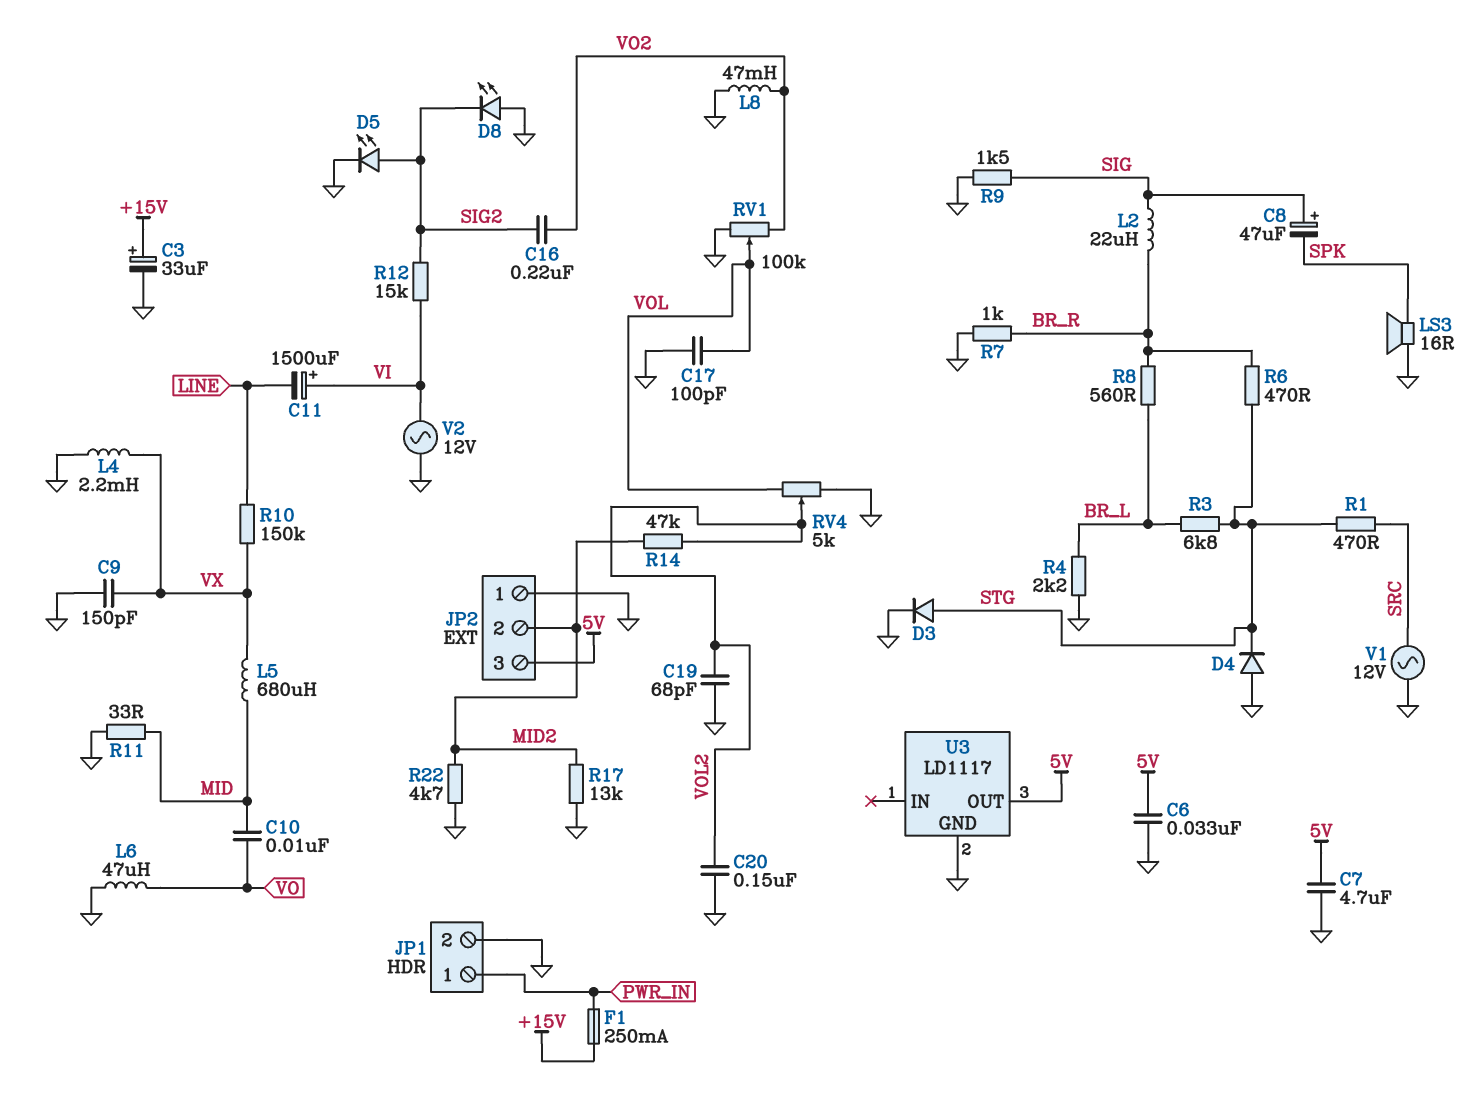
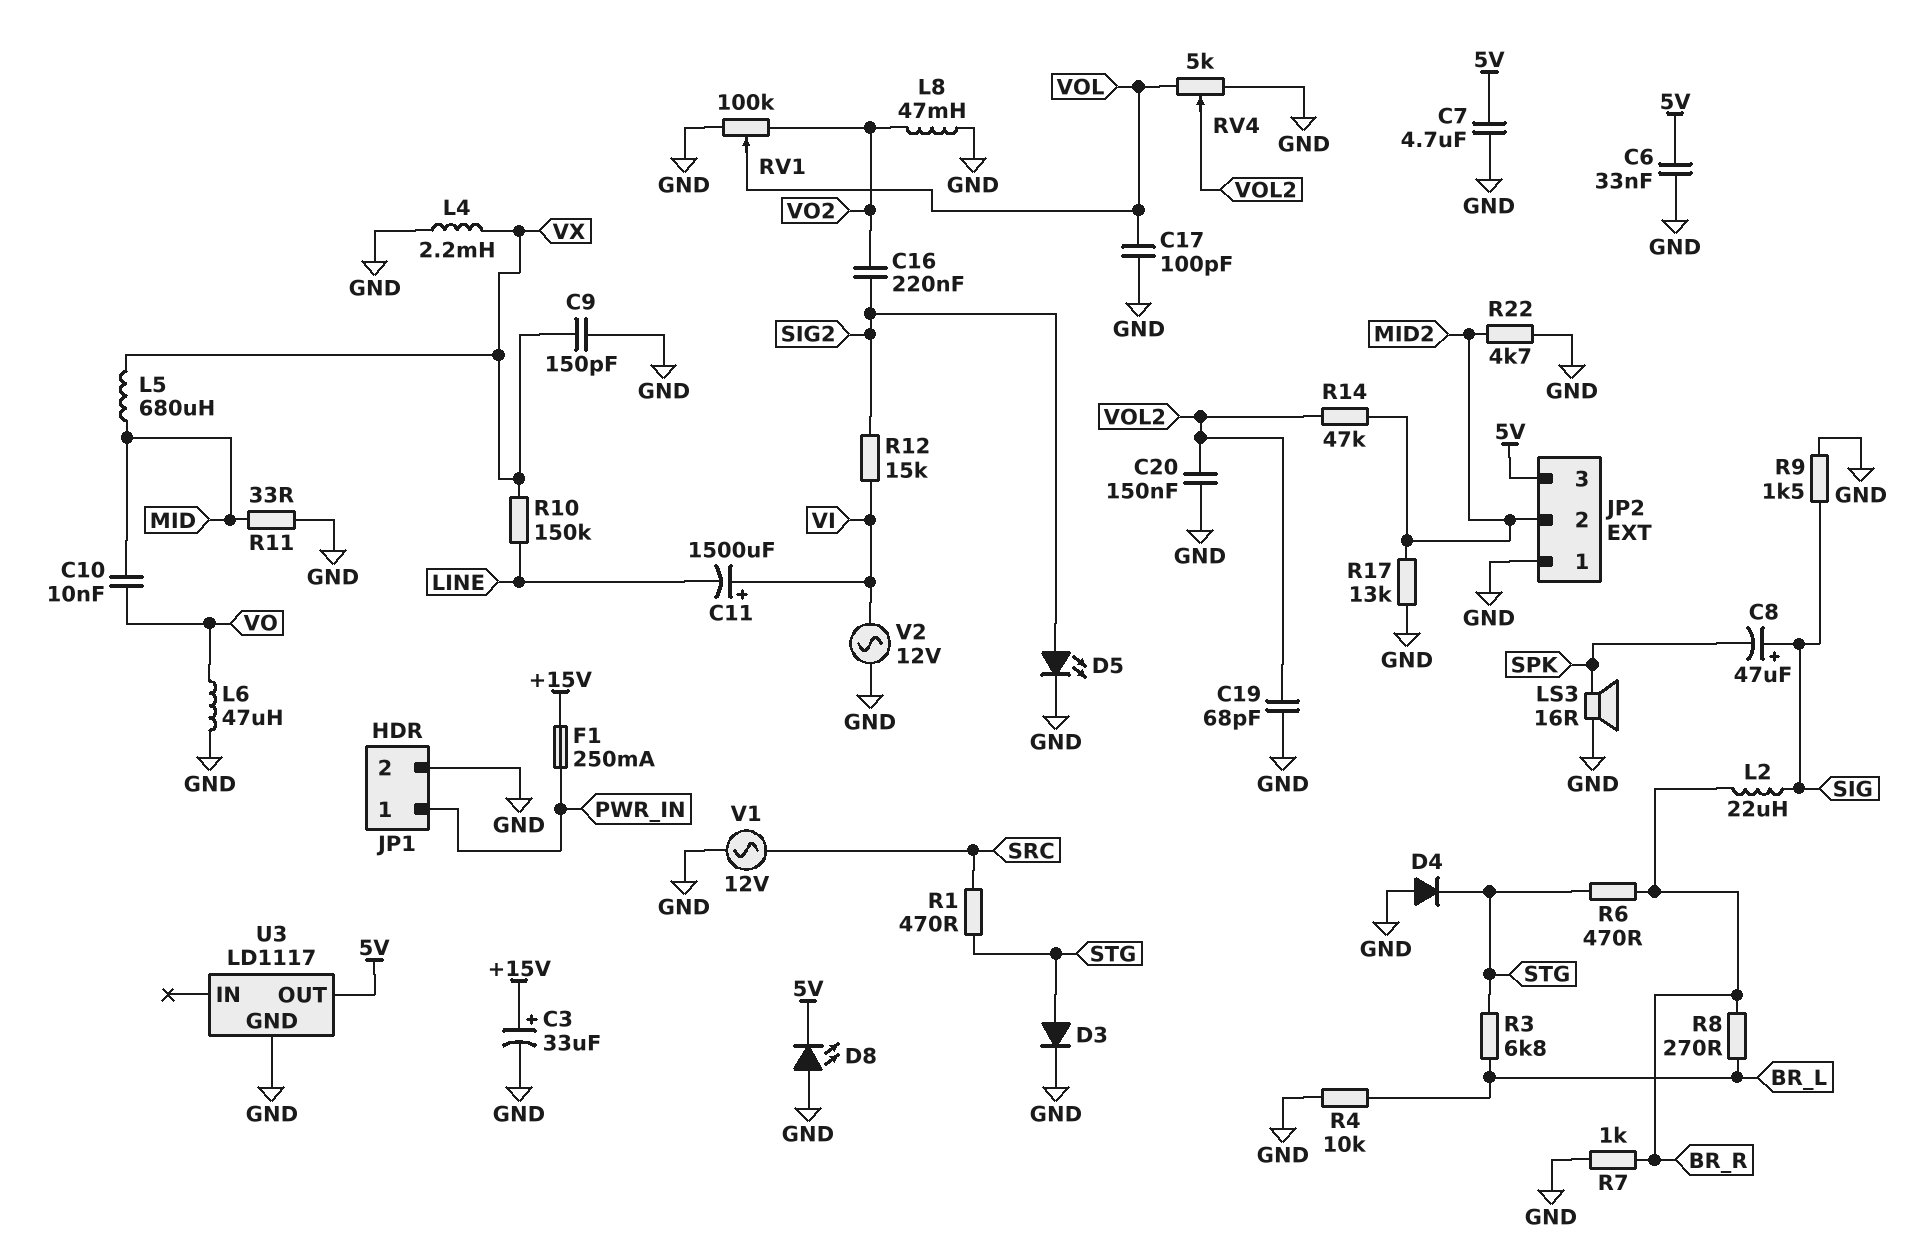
D8: LED (A GND, K SIG2) -> LED (A GND, K 5V)
R4: 2.2k (BR_L, GND) -> 10k (BR_L, GND)
R8: 560 (BR_L, BR_R) -> 270 (BR_L, BR_R)

